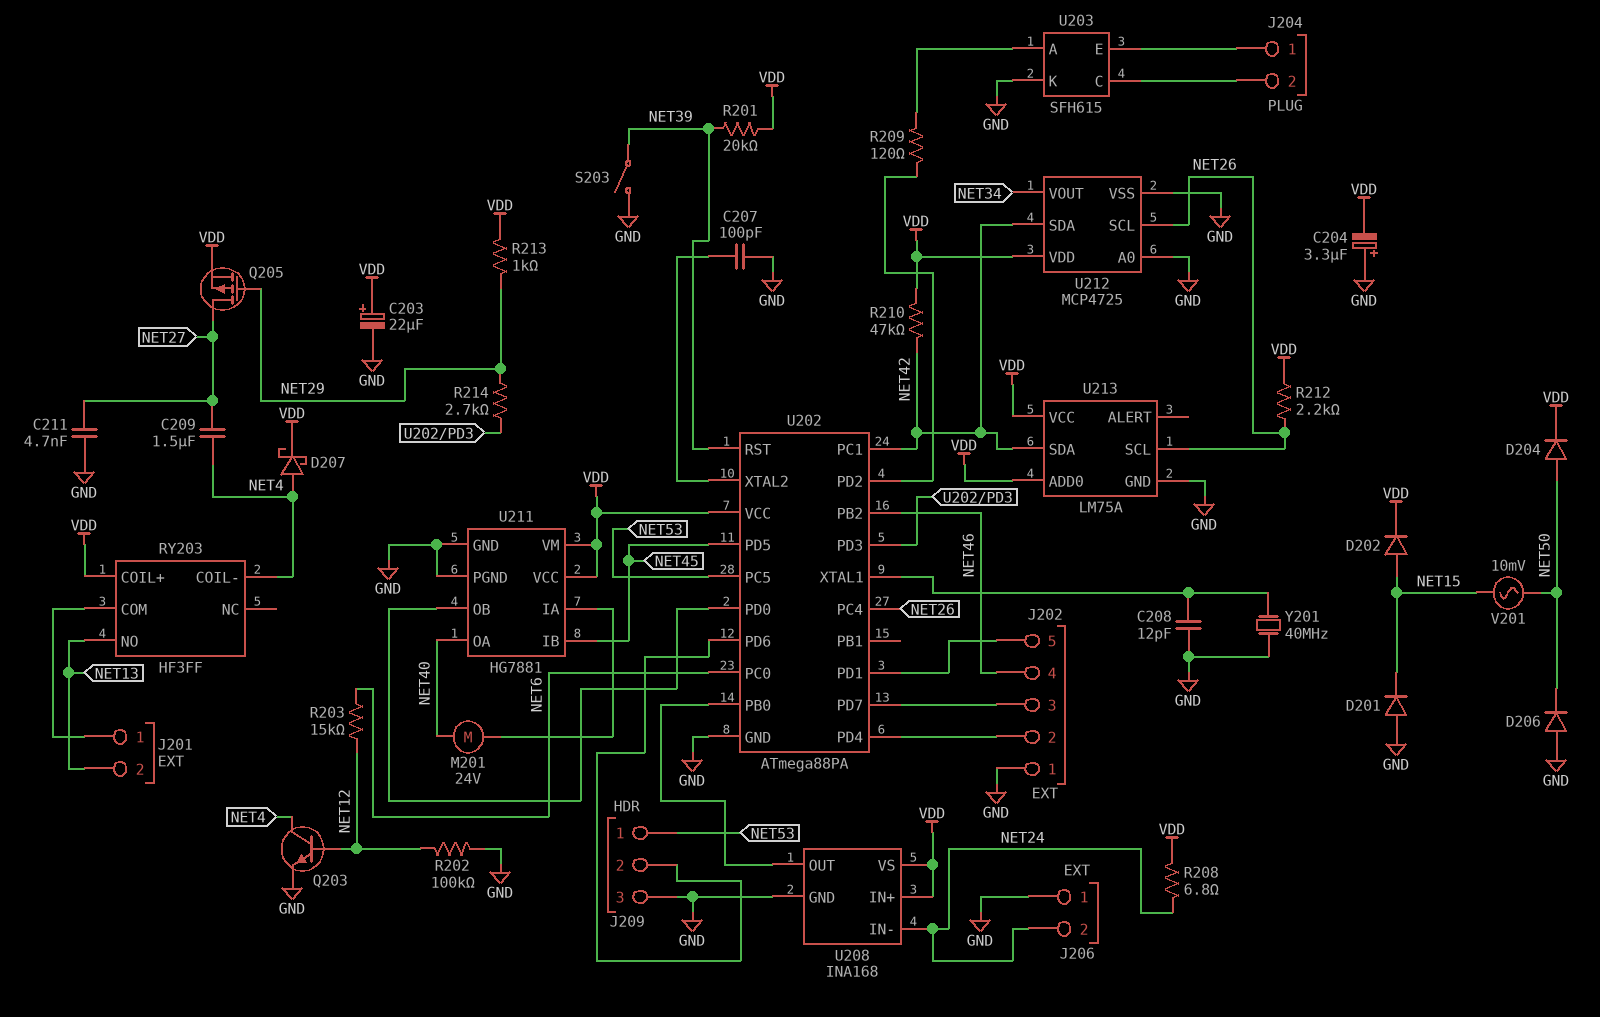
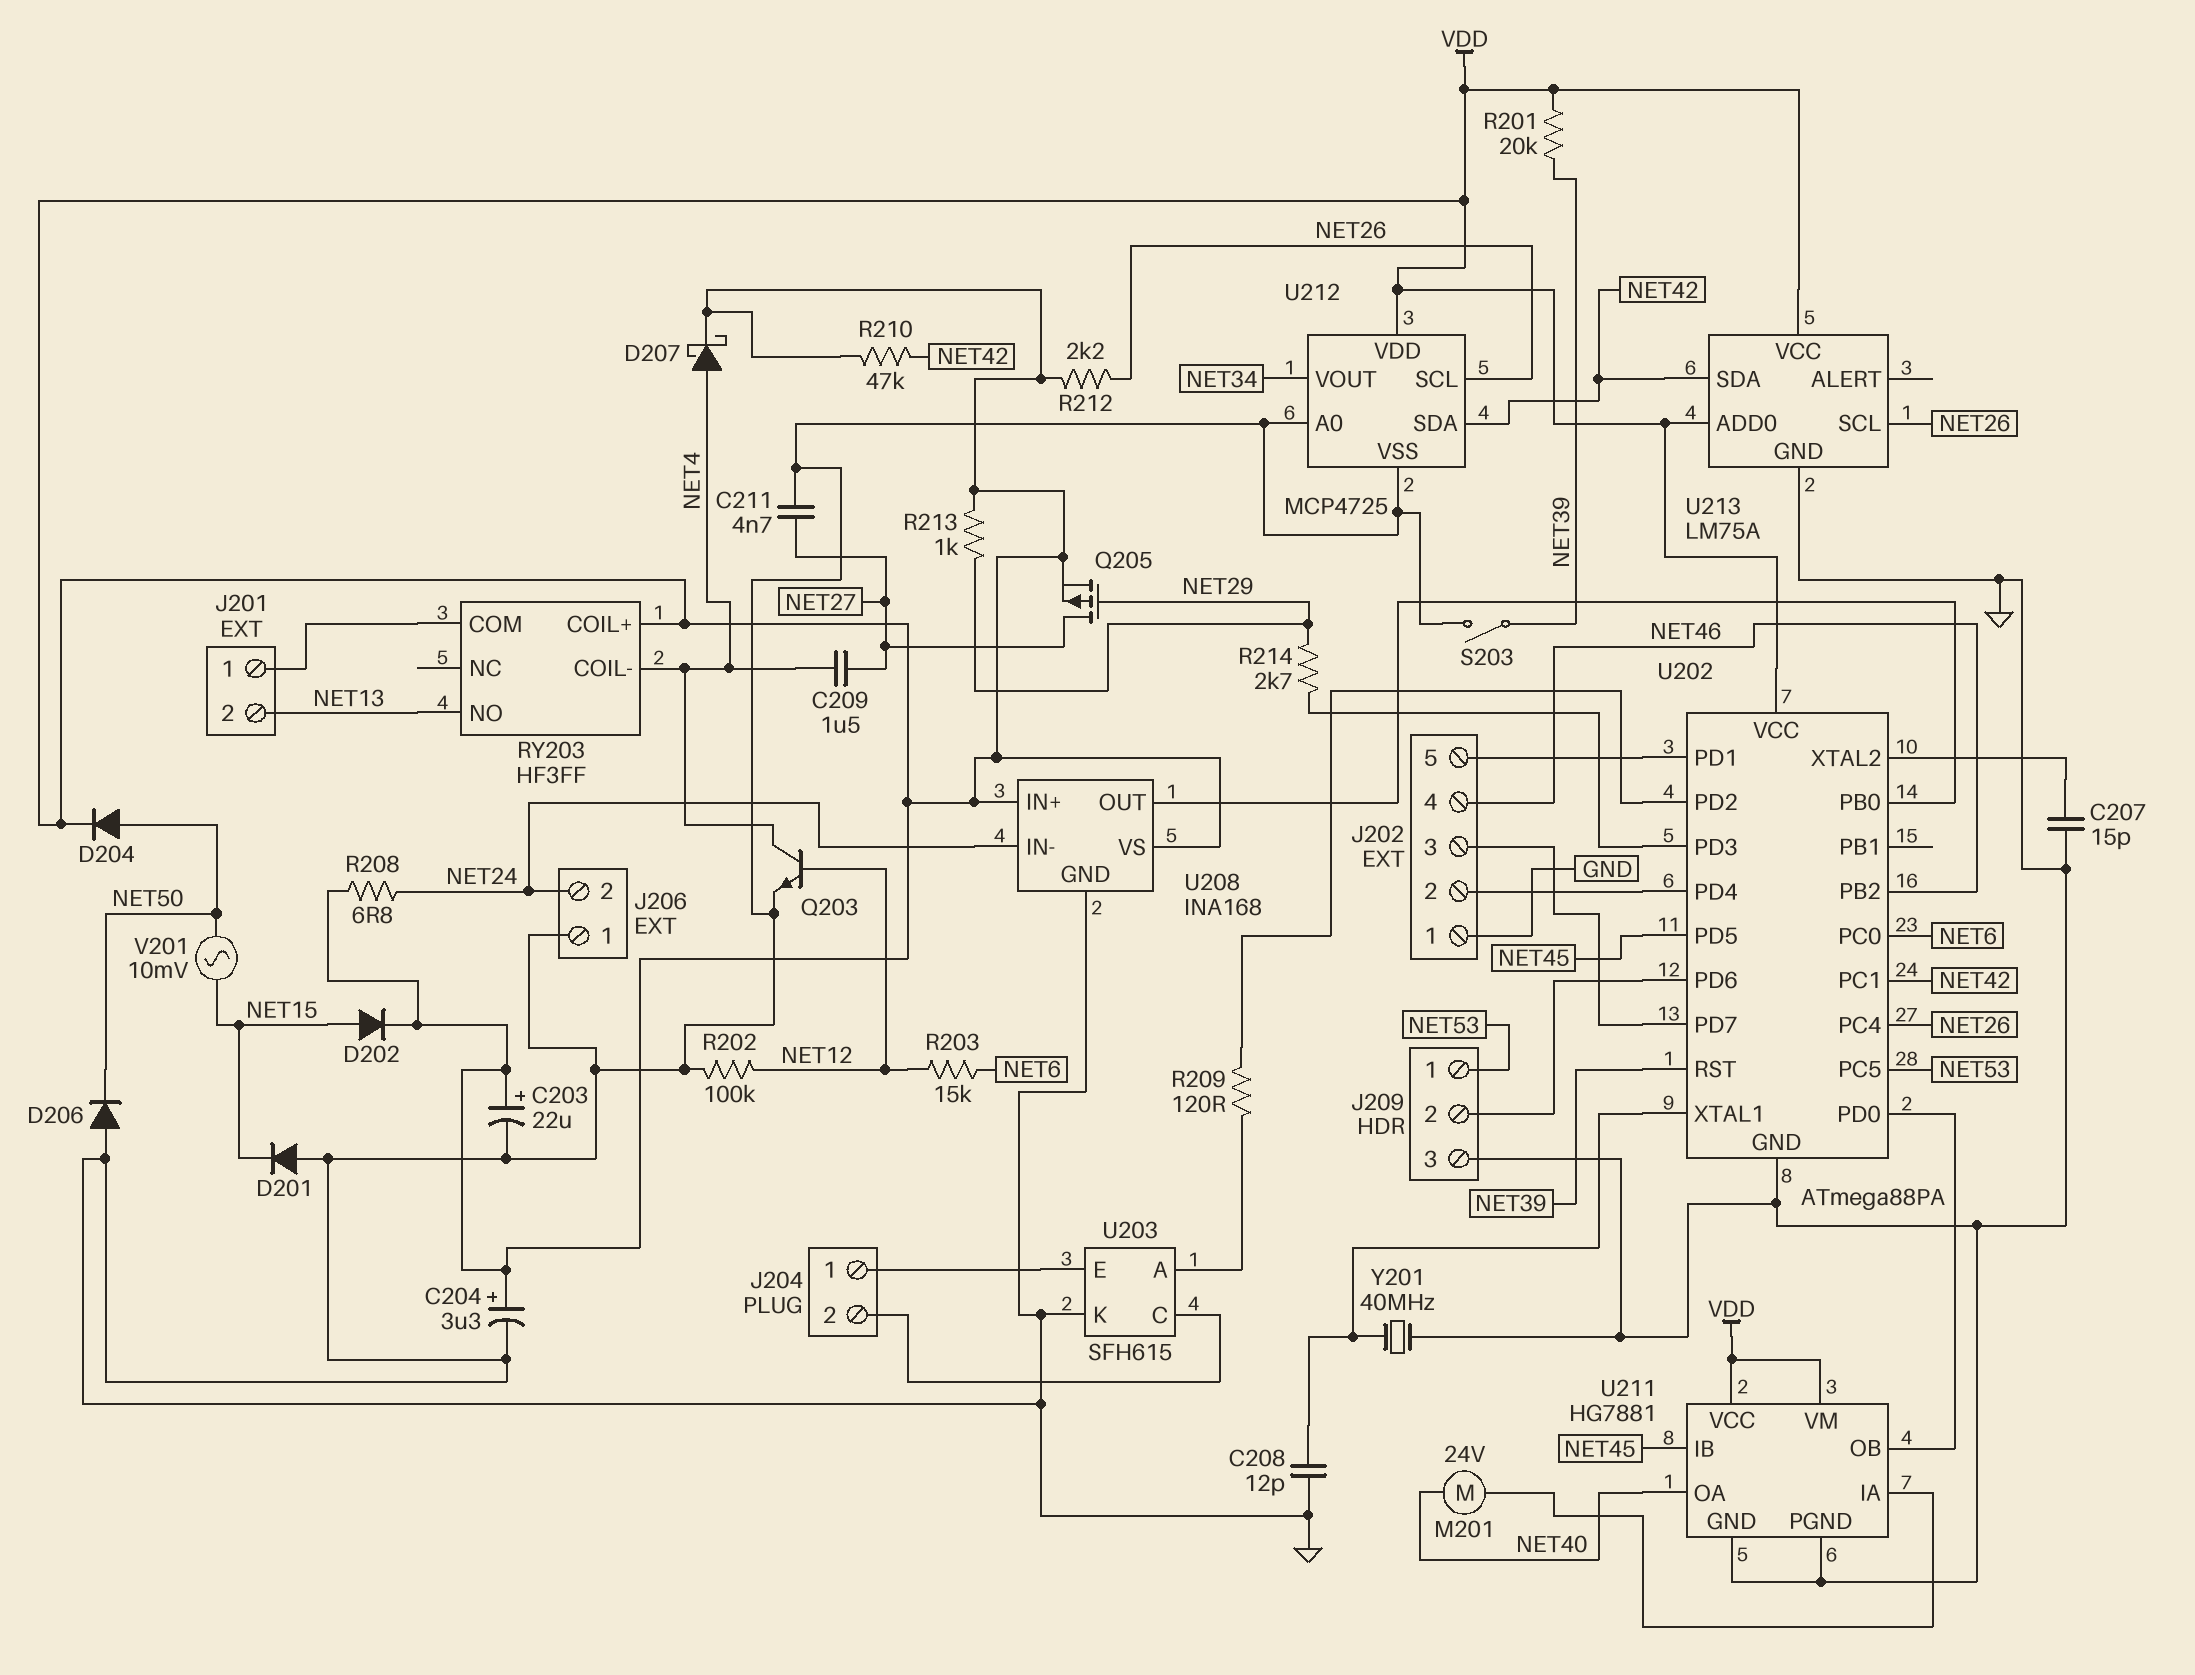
C204: 3.3uF (plus GND, minus VDD) -> 3.3uF (plus VDD, minus GND)
C207: 100pF (GND, U202/XTAL2) -> 15pF (GND, U202/XTAL2)

